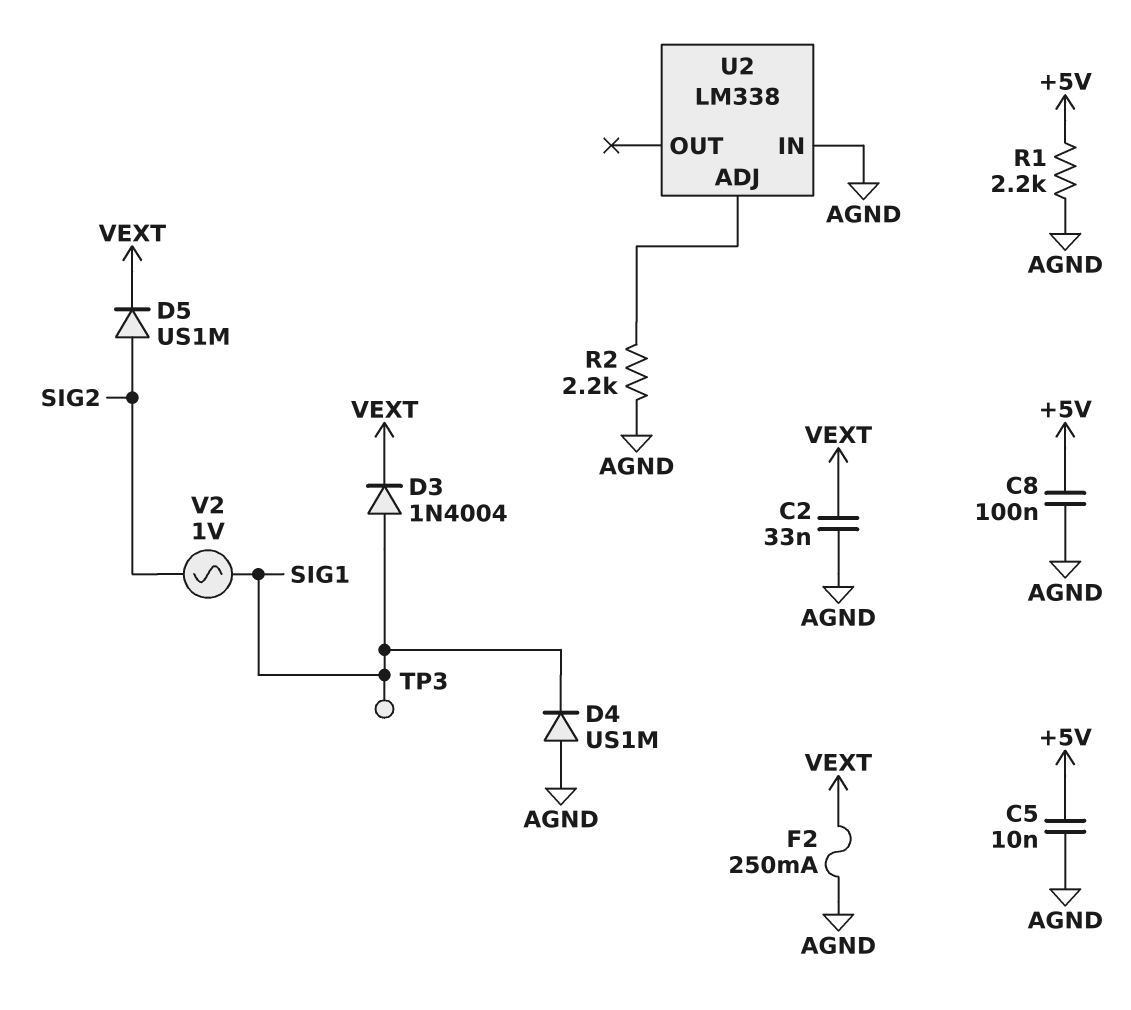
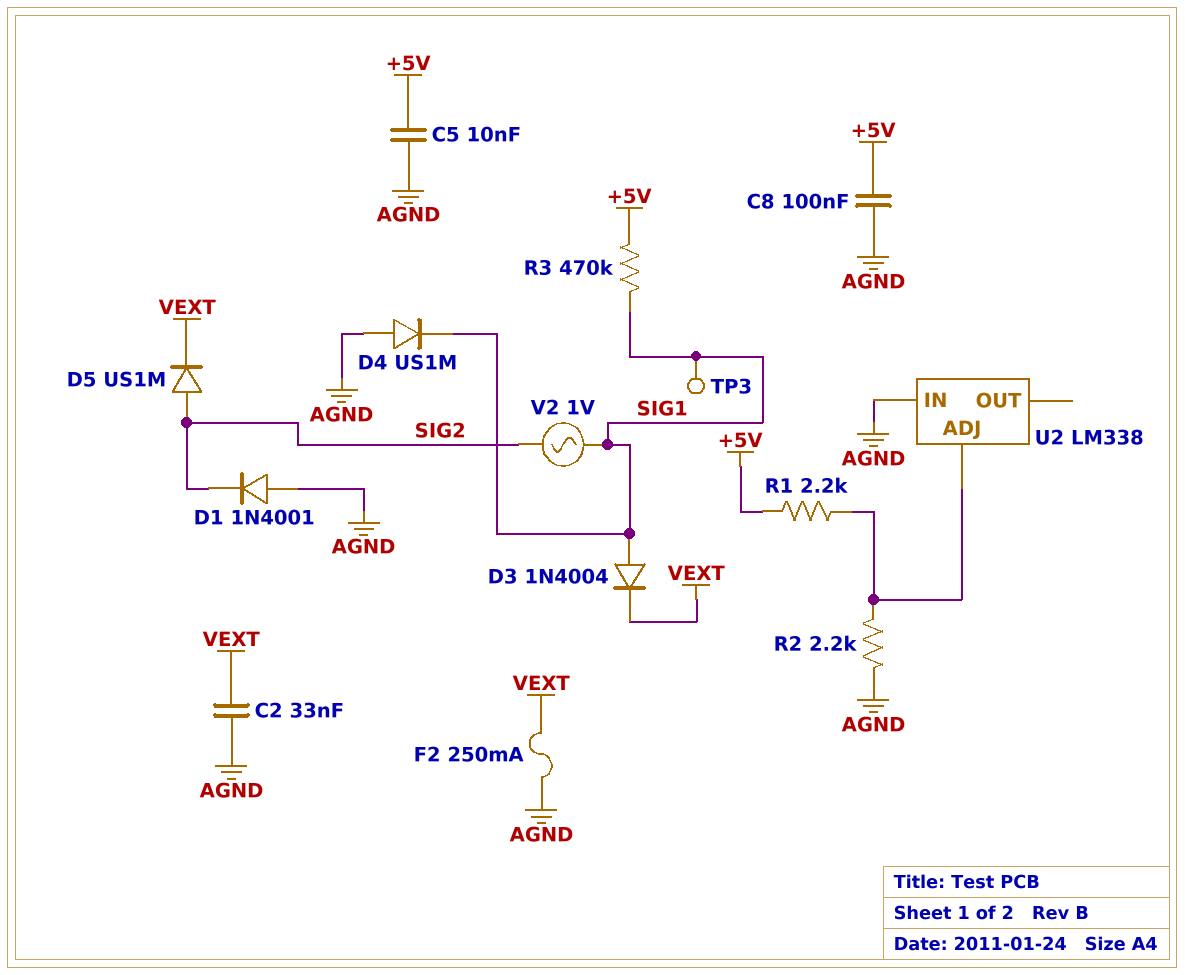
D1: none -> diode 1N4001 (A AGND, K SIG2)
R1: 2.2k (+5V, AGND) -> 2.2k (+5V, U2/ADJ)
R3: none -> 470k (+5V, SIG1)

